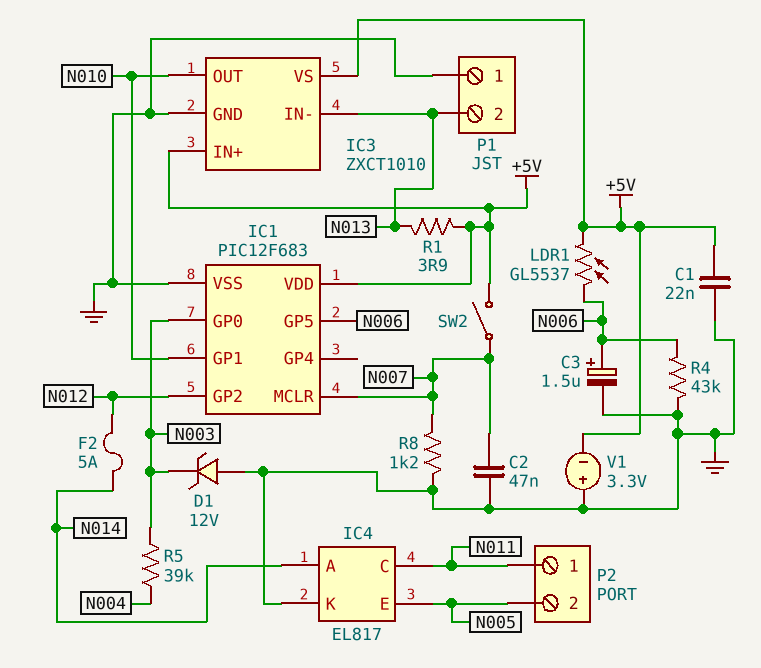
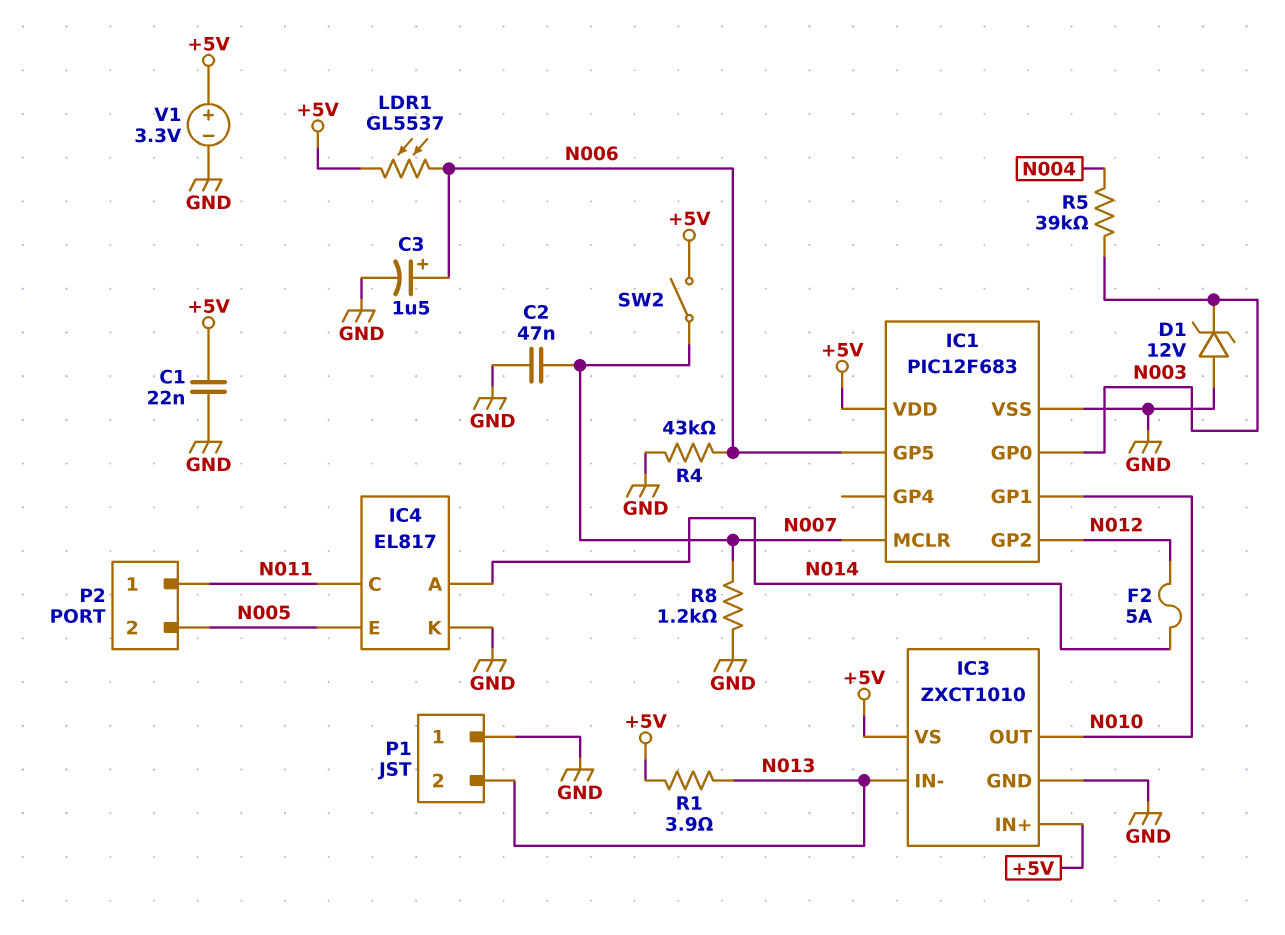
V1: 3.3V (plus GND, minus +5V) -> 3.3V (plus +5V, minus GND)

